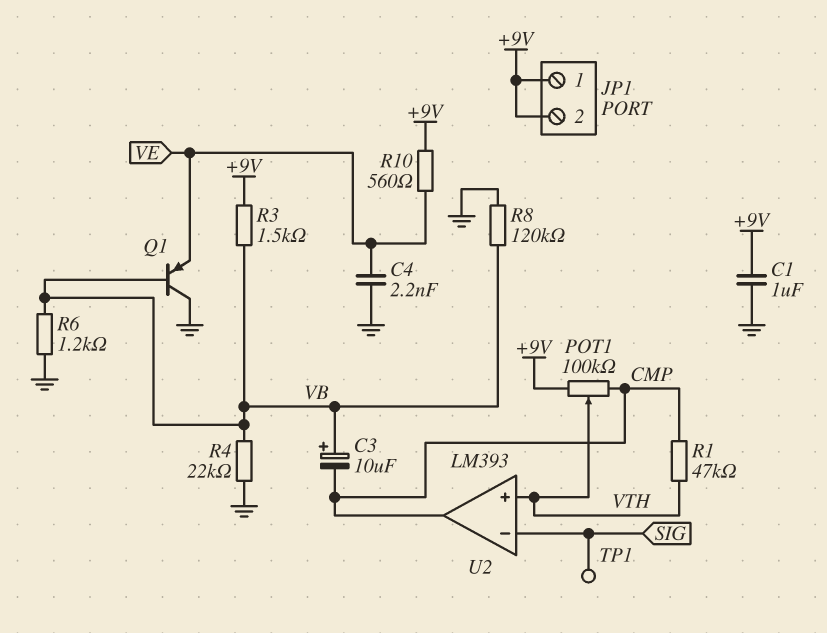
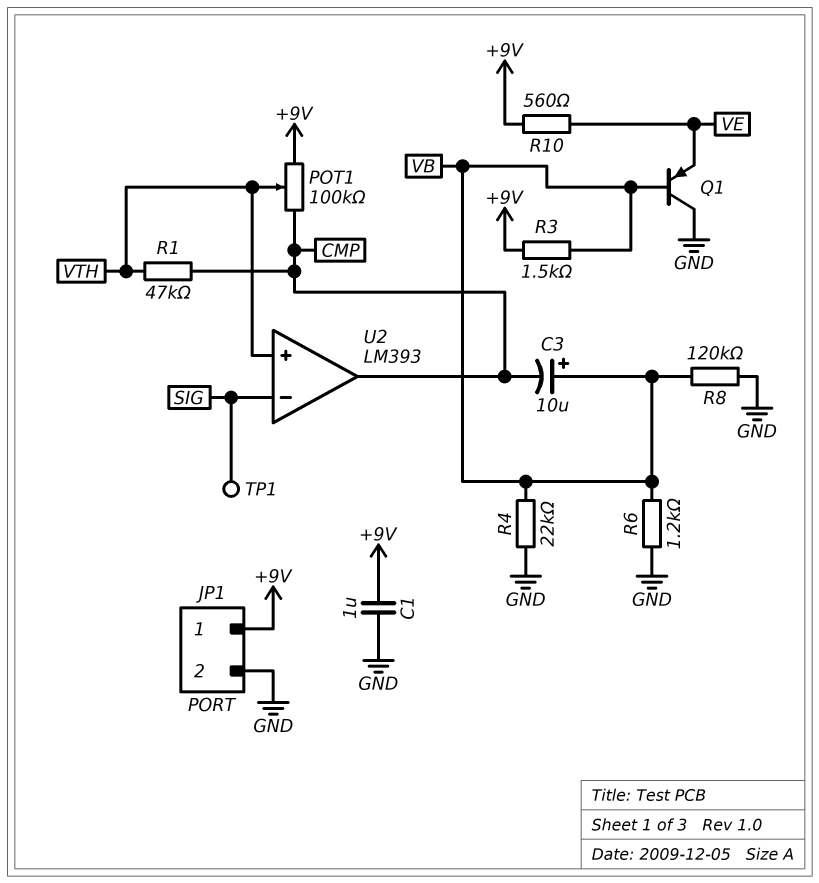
C4: 2.2nF (GND, VE) -> none
JP1 pin 2: +9V -> GND

